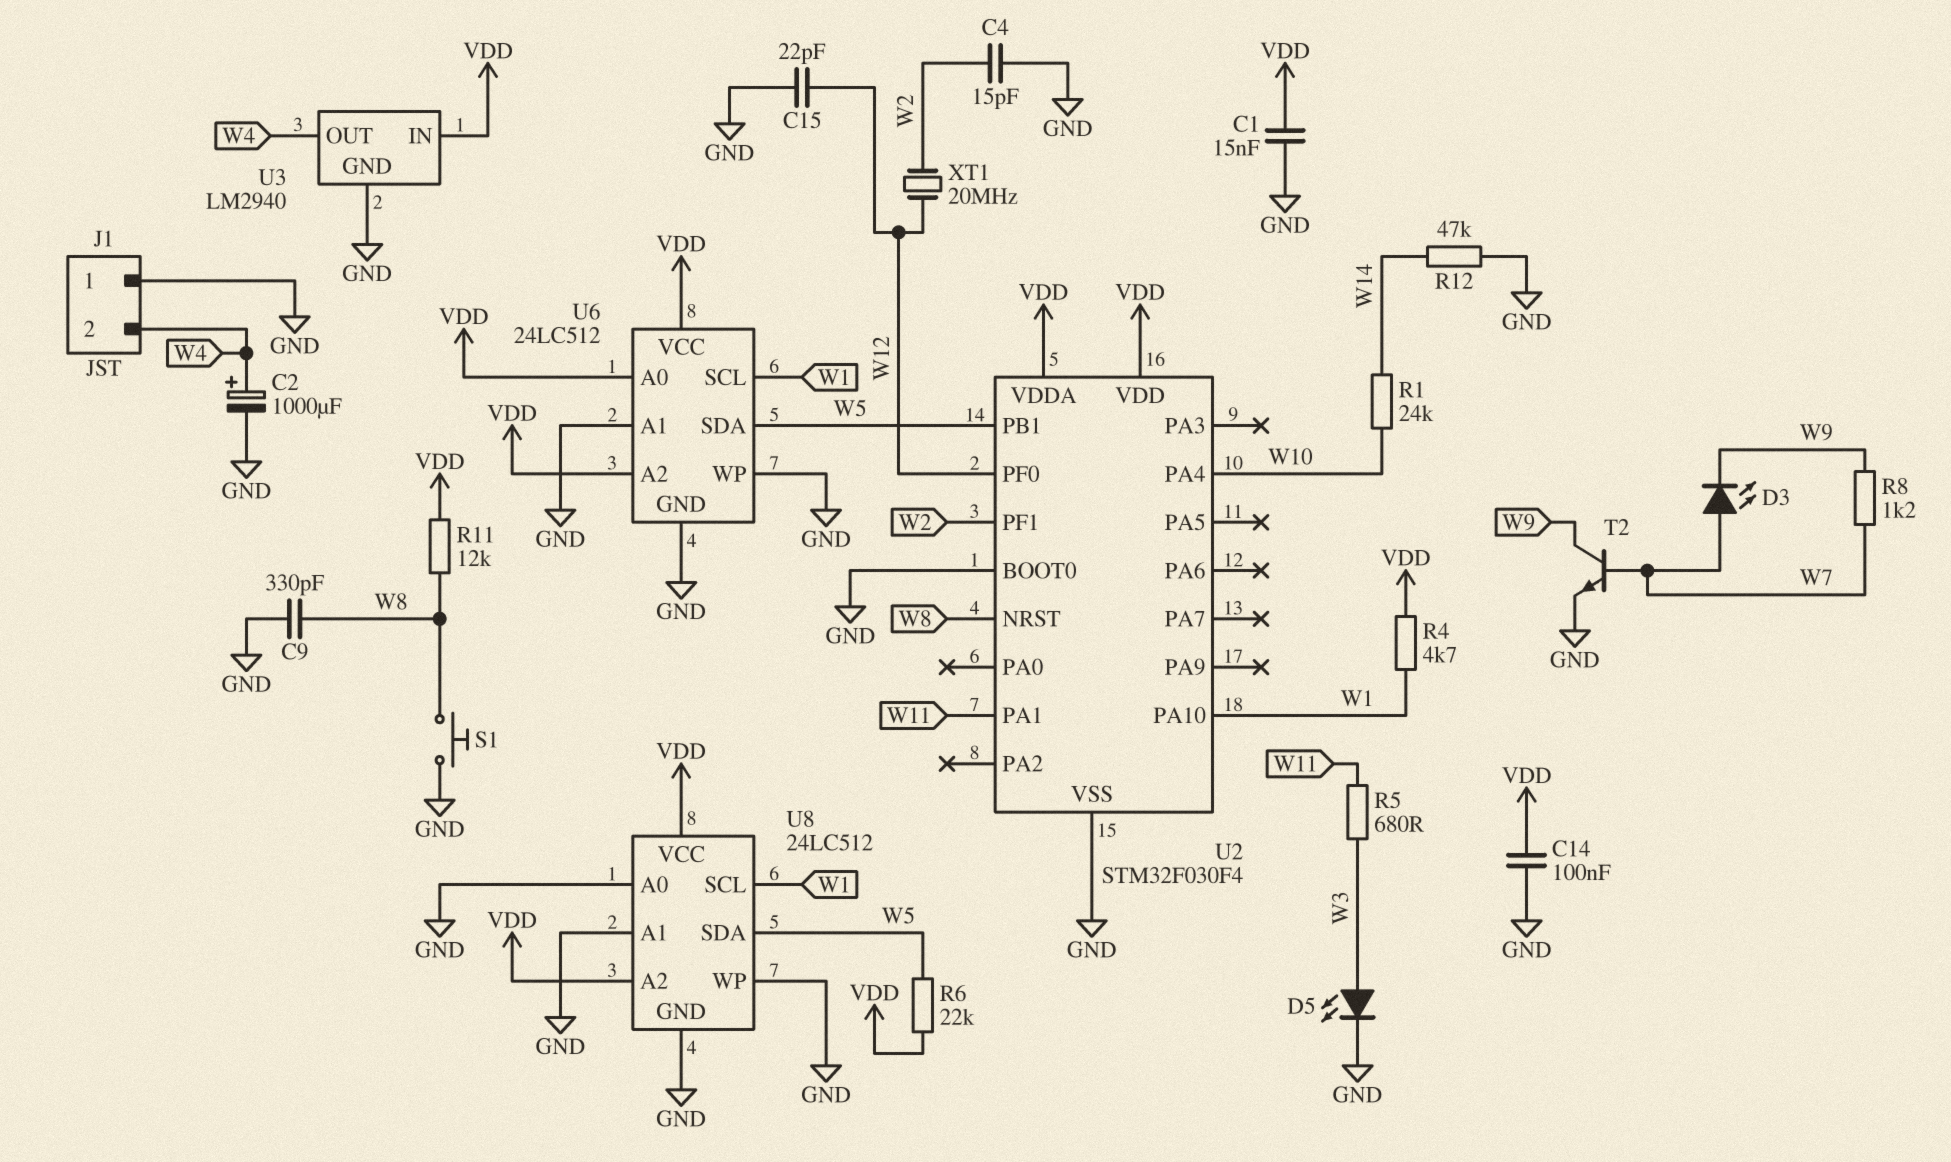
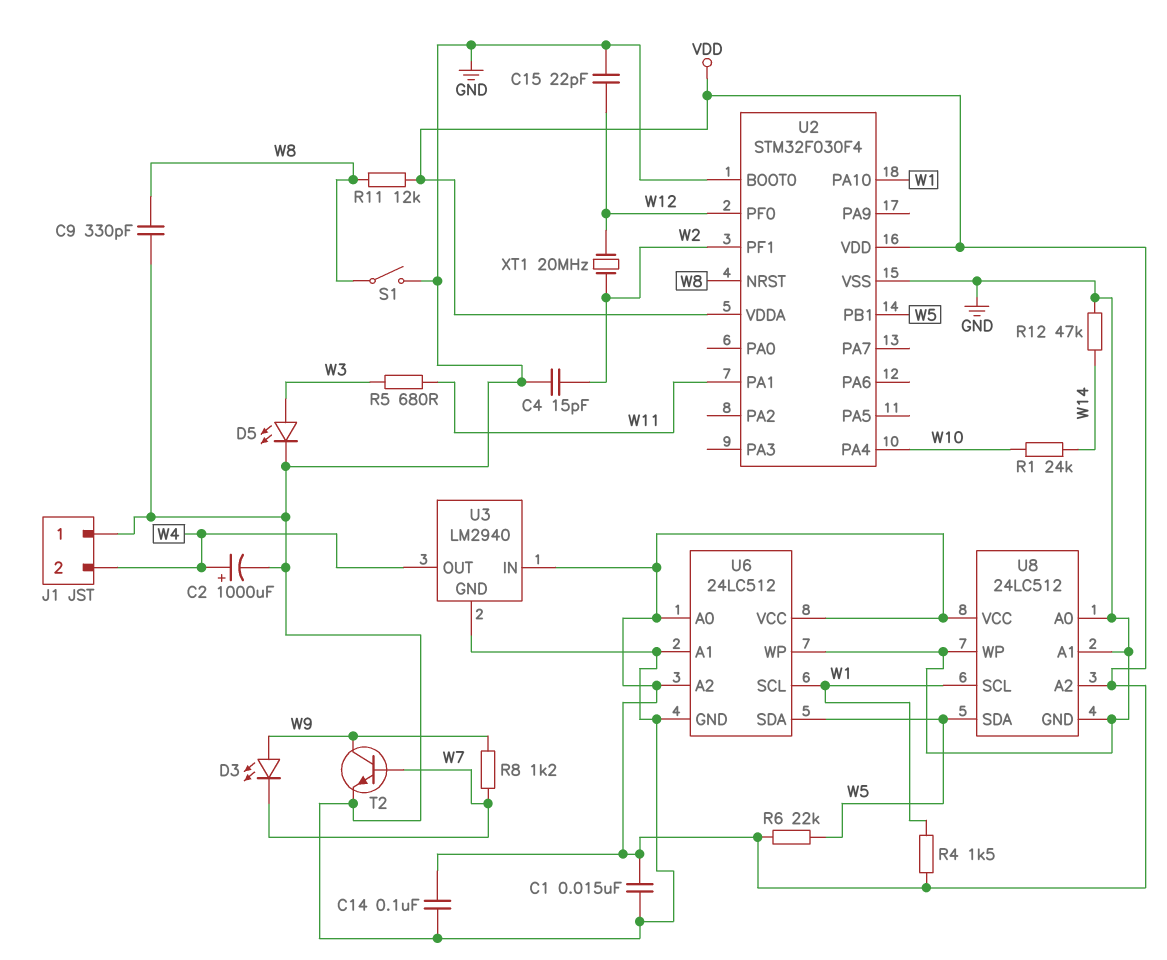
D3: LED (A W7, K W9) -> LED (A W9, K W7)
R4: 4.7k (VDD, W1) -> 1.5k (VDD, W1)
S1: button (GND, W8) -> switch (GND, W8)

